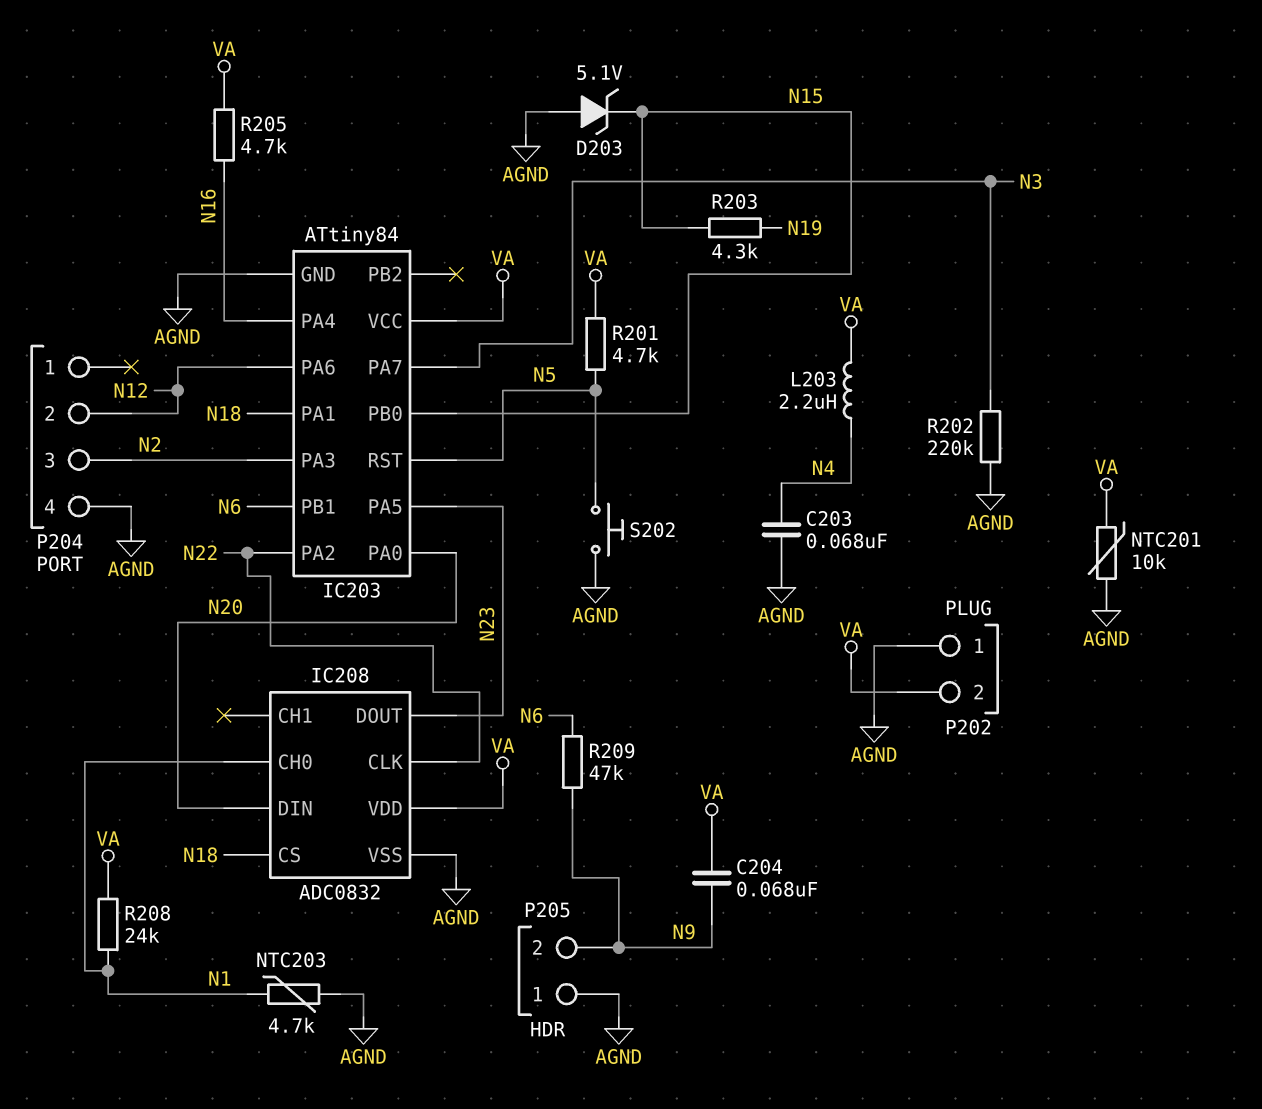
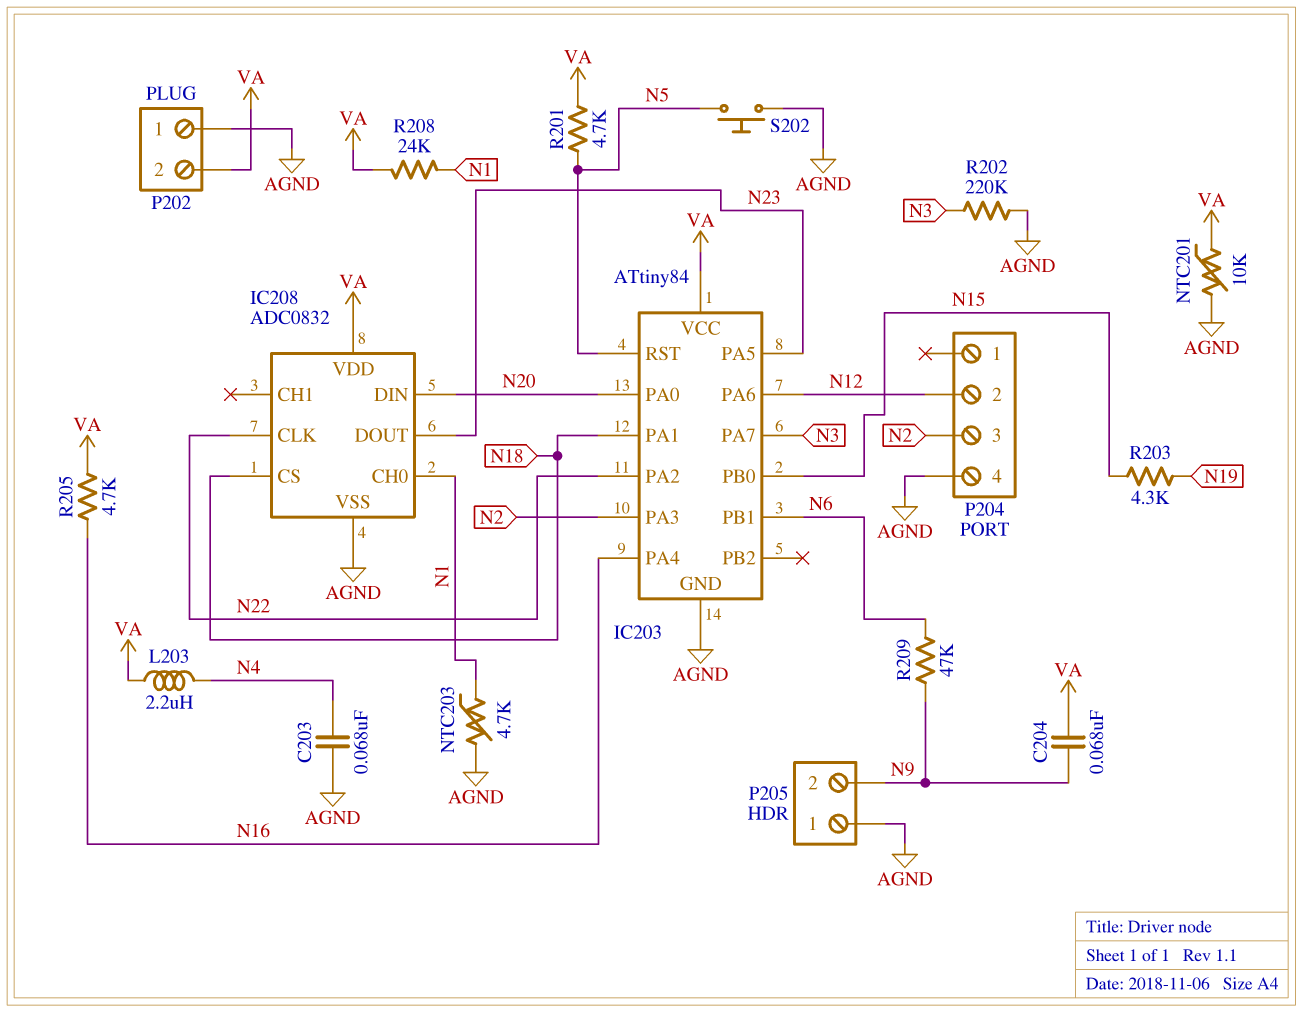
D203: zener 5.1V (A AGND, K N15) -> none

